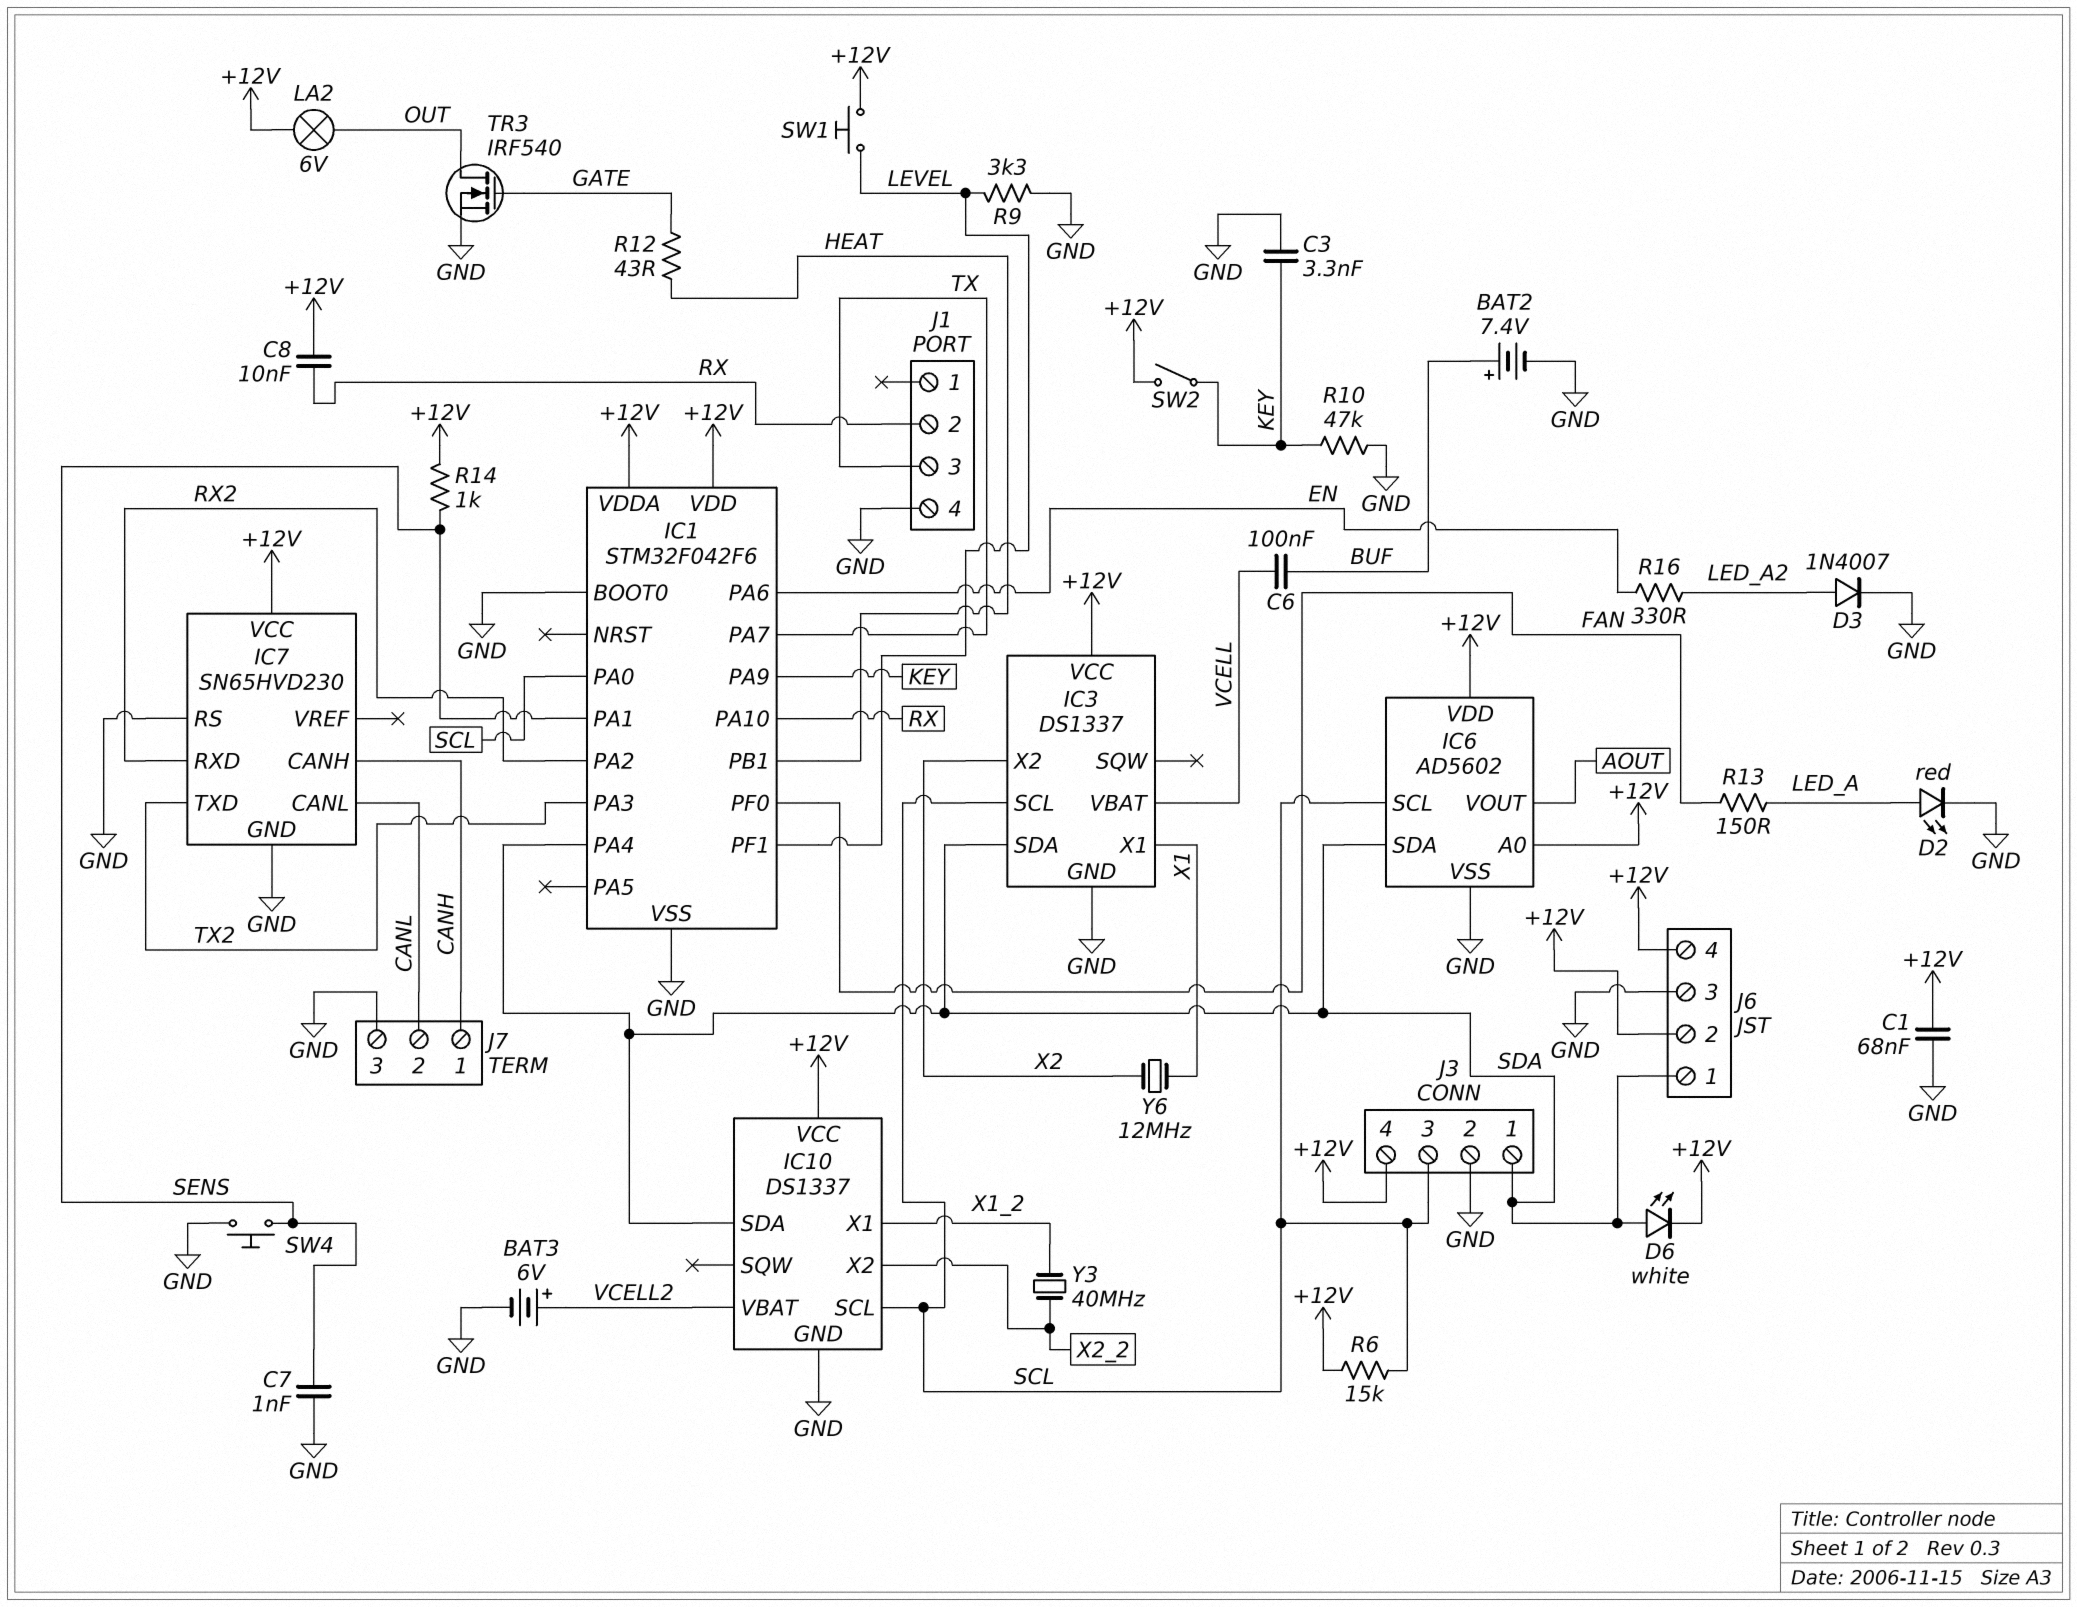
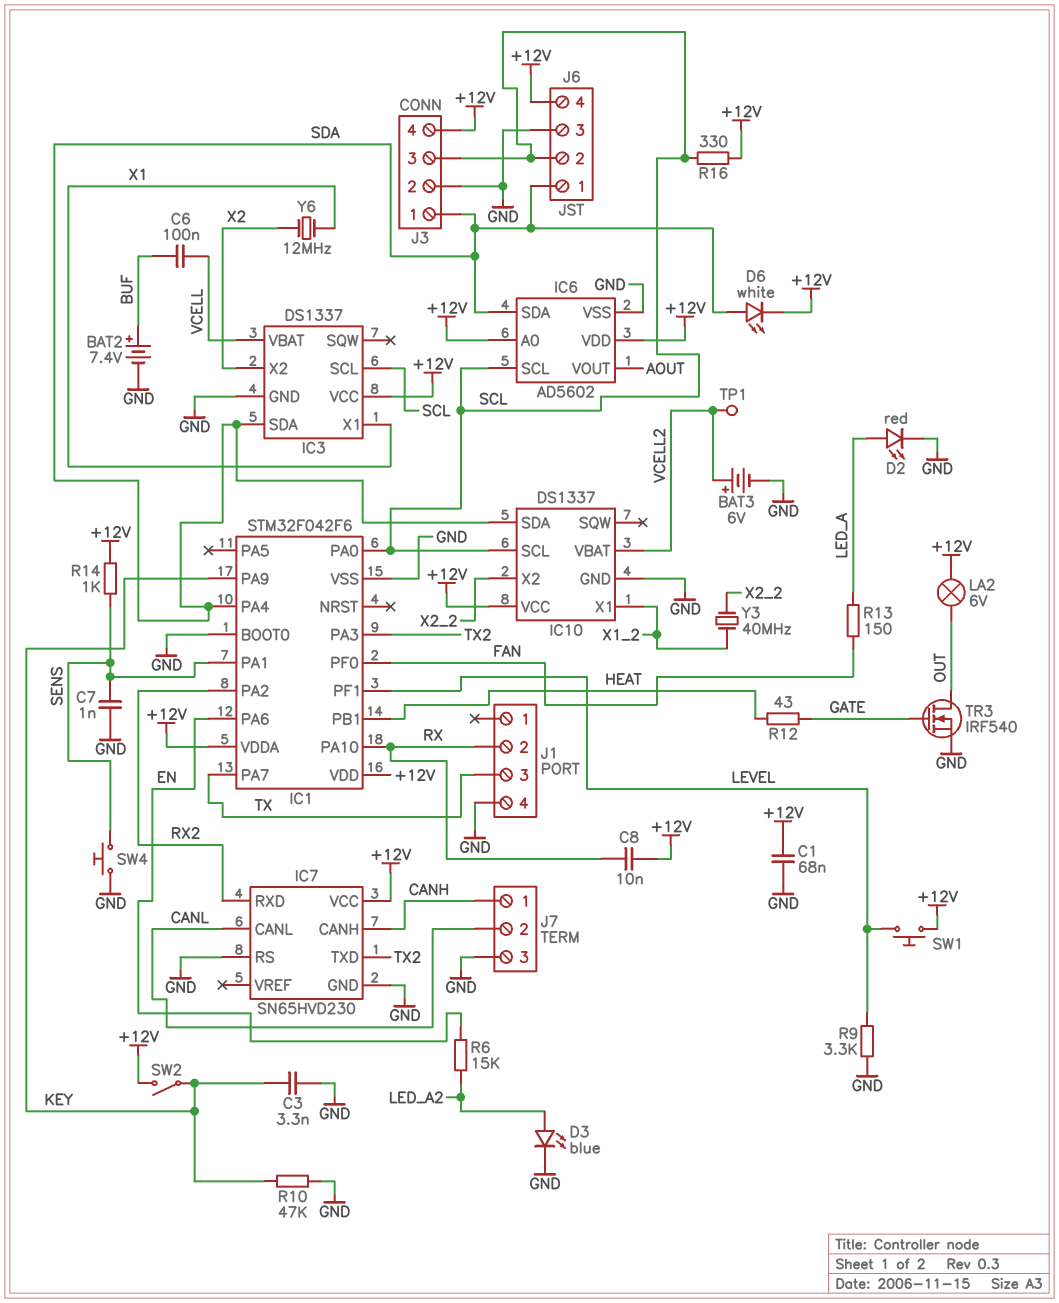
D3: diode 1N4007 (A LED_A2, K GND) -> LED blue (A LED_A2, K GND)
J6 pin 2: +12V -> SCL
R6: 15k (+12V, SCL) -> 15k (EN, LED_A2)
R16: 330 (EN, LED_A2) -> 330 (+12V, SCL)
TP1: none -> test point (VCELL2)

